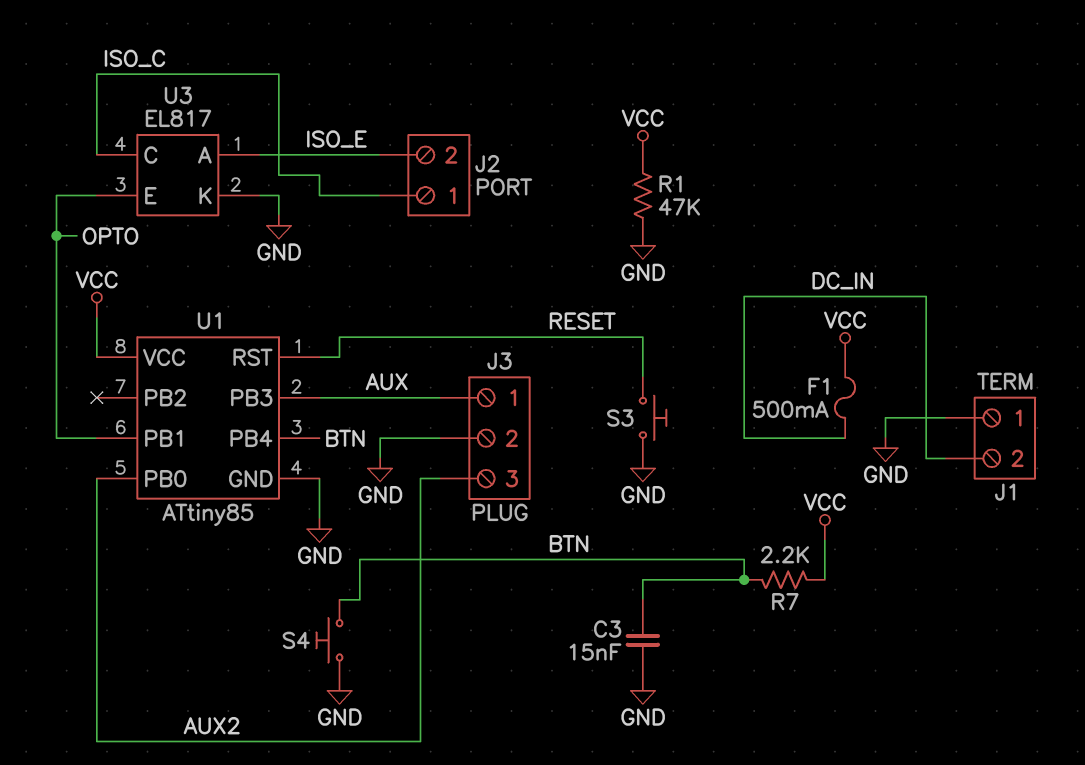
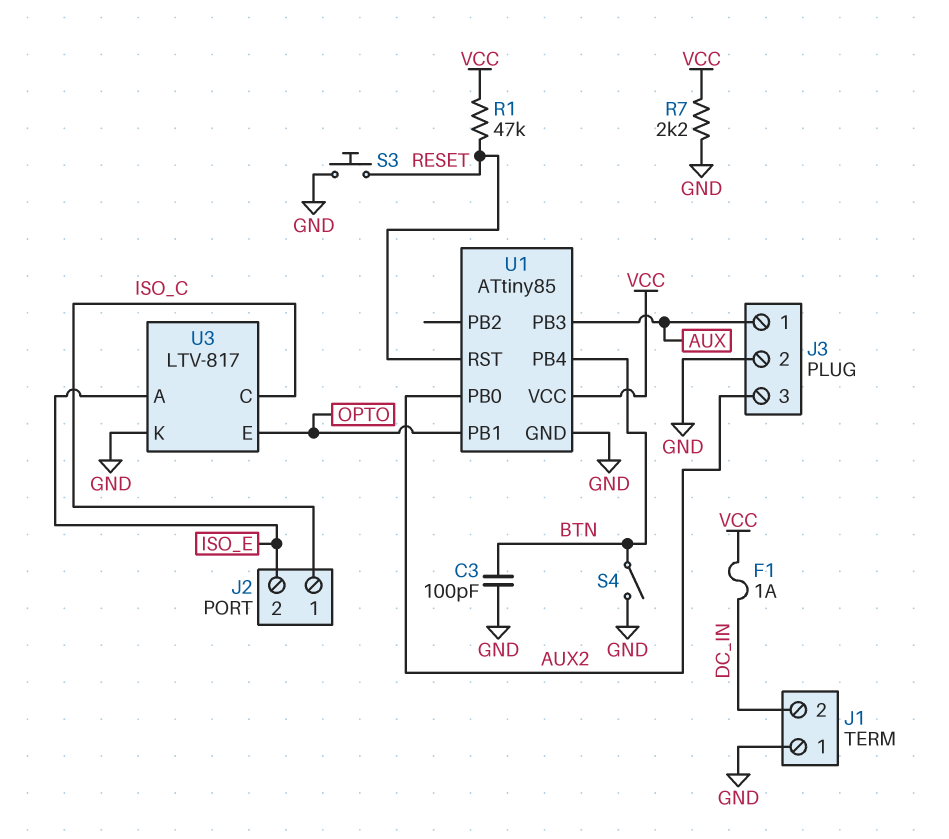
C3: 15nF (BTN, GND) -> 100pF (BTN, GND)
F1: 500mA (DC_IN, VCC) -> 1A (DC_IN, VCC)
R1: 47k (GND, VCC) -> 47k (RESET, VCC)
R7: 2.2k (BTN, VCC) -> 2.2k (GND, VCC)
S4: button (BTN, GND) -> switch (BTN, GND)
U3: EL817 -> LTV-817

